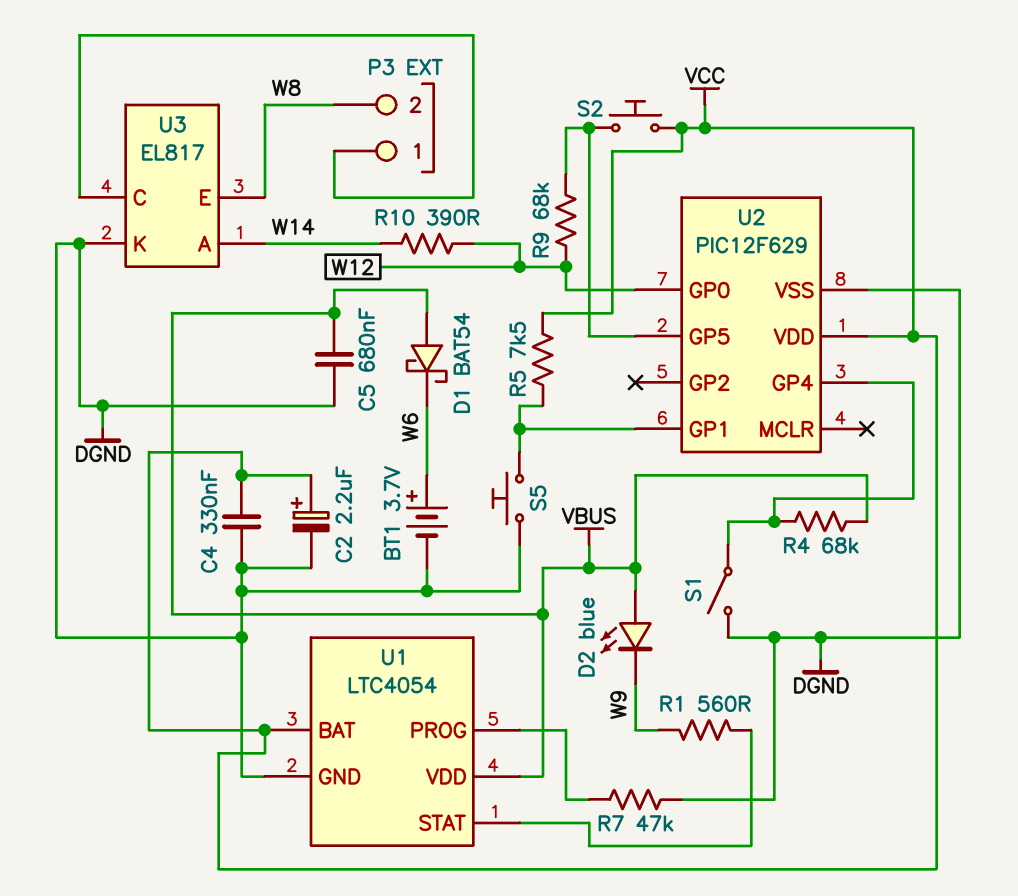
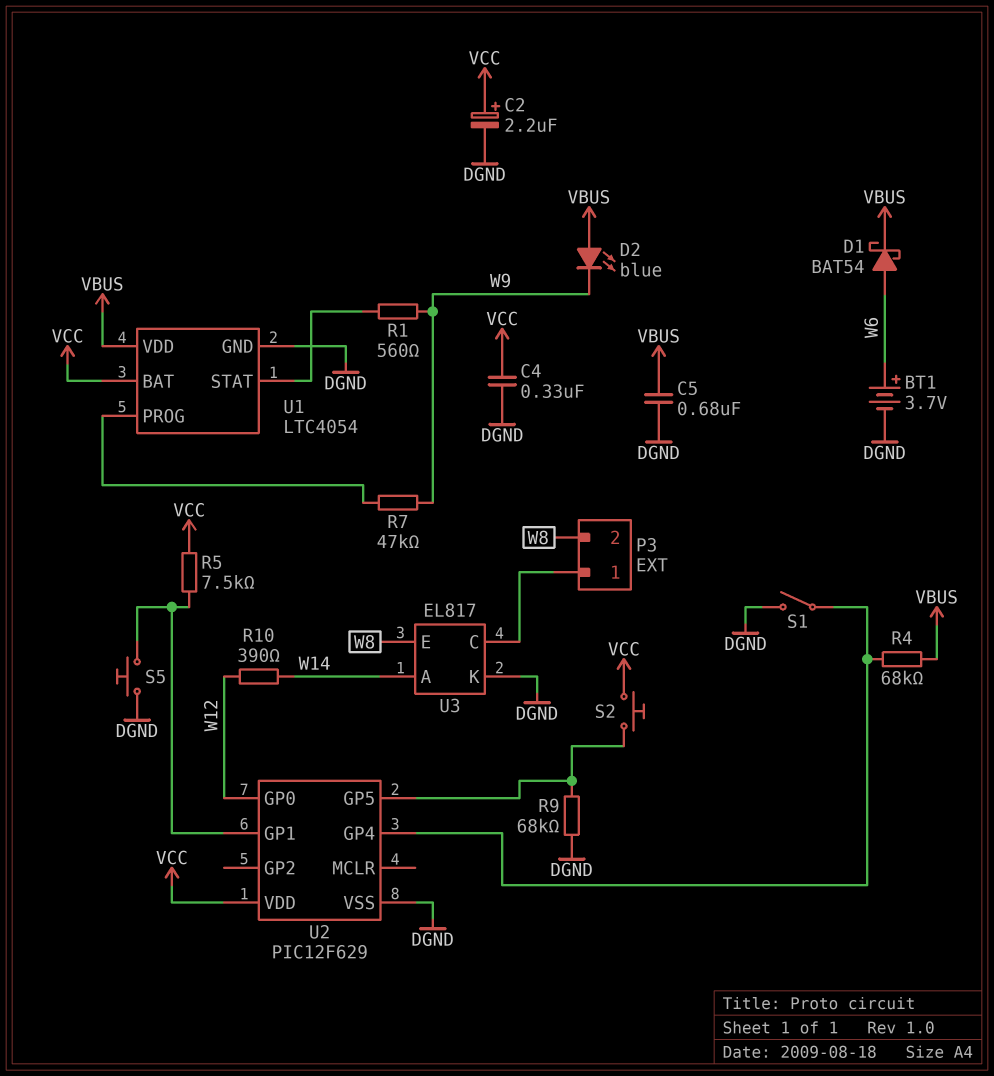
D1: schottky BAT54 (A VBUS, K W6) -> schottky BAT54 (A W6, K VBUS)
R7: 47k (DGND, U1/PROG) -> 47k (U1/PROG, W9)
R9: 68k (U2/GP5, W12) -> 68k (DGND, U2/GP5)

